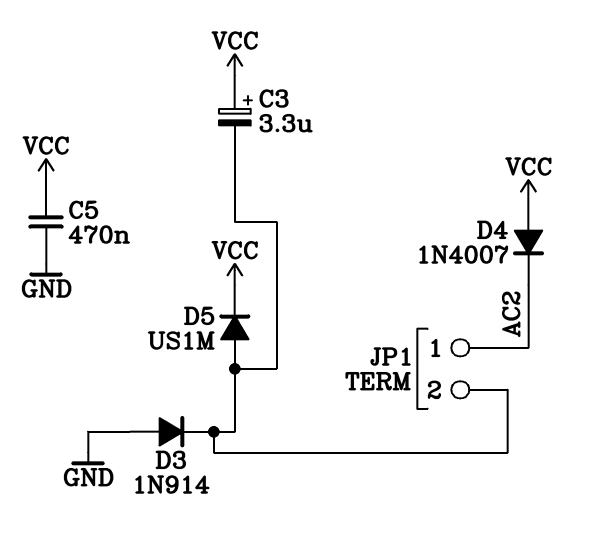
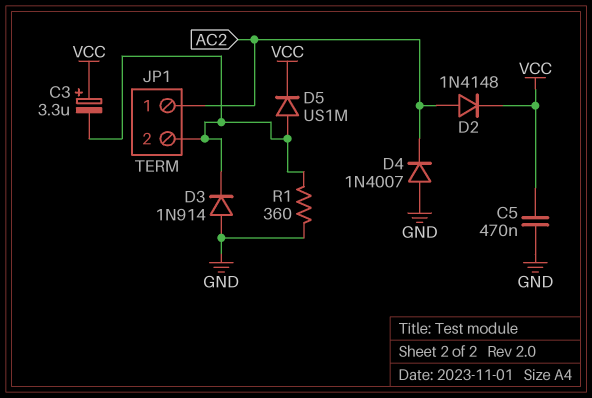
D2: none -> diode 1N4148 (A AC2, K VCC)
D4: diode 1N4007 (A VCC, K AC2) -> diode 1N4007 (A GND, K AC2)
R1: none -> 360 (GND, JP1/2)

